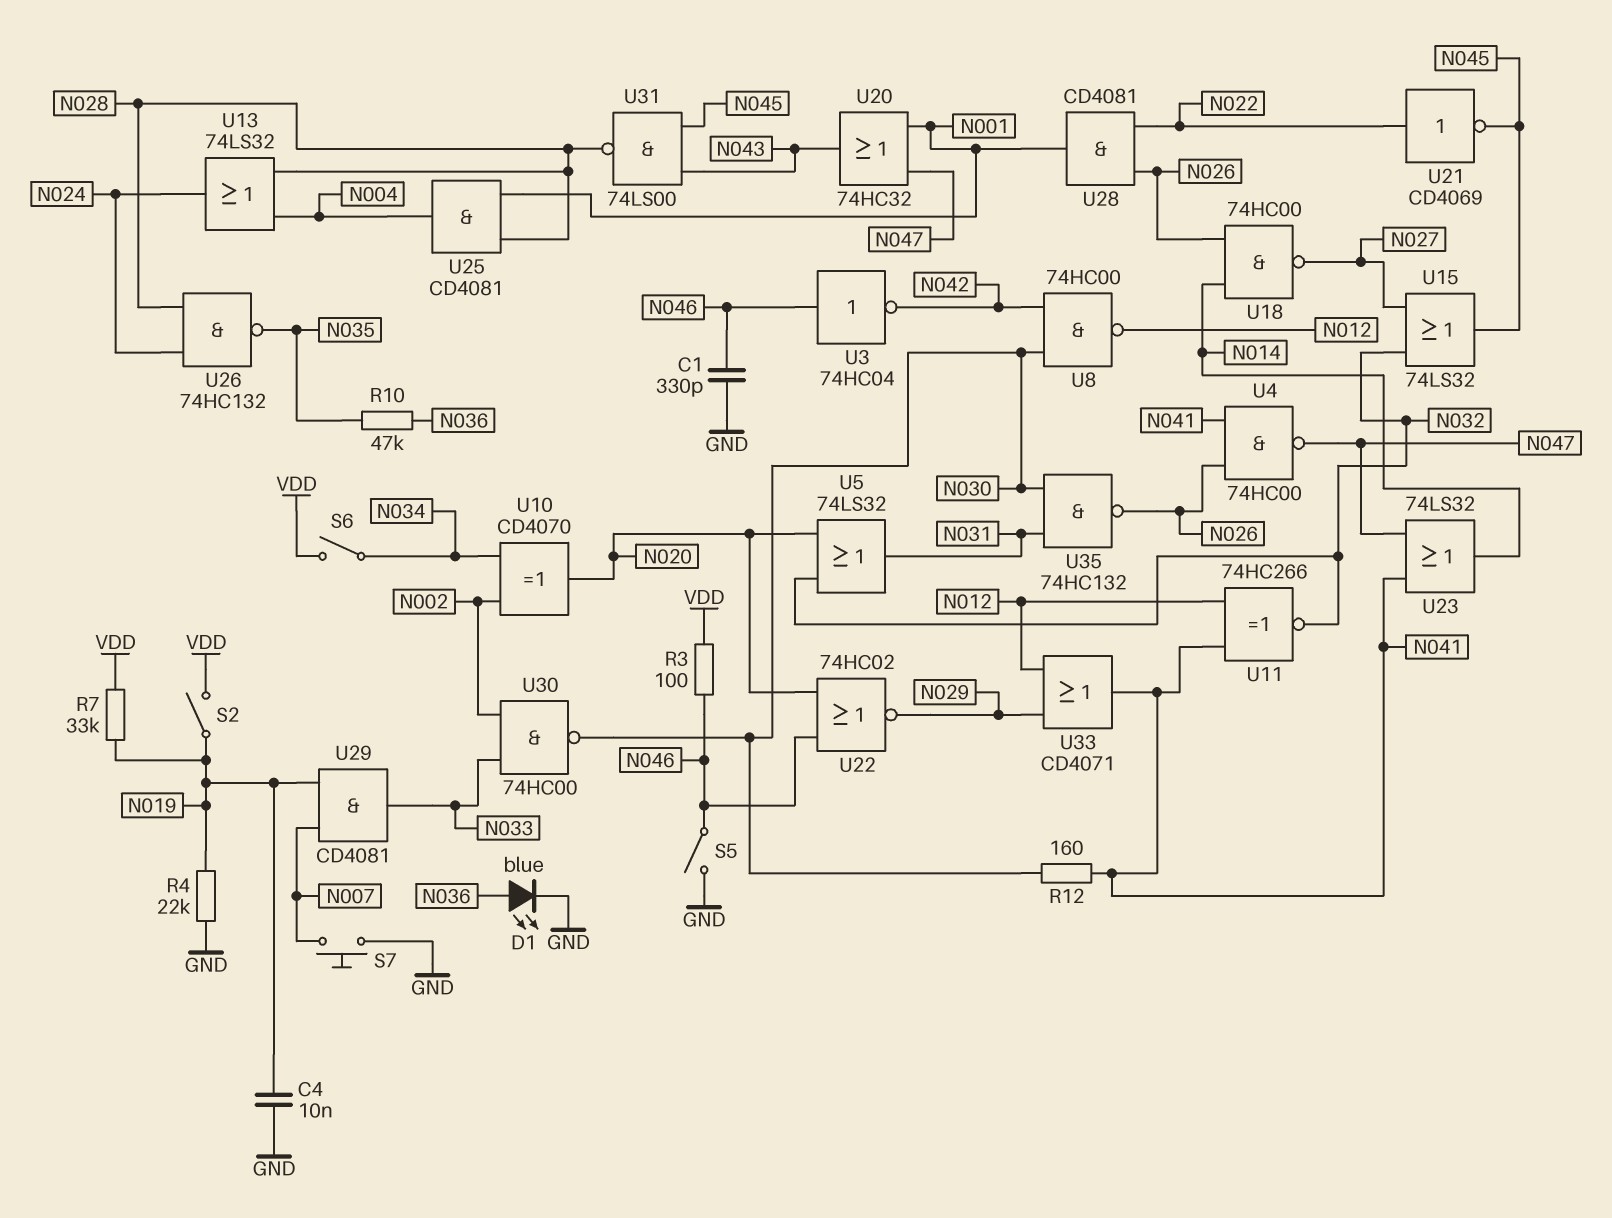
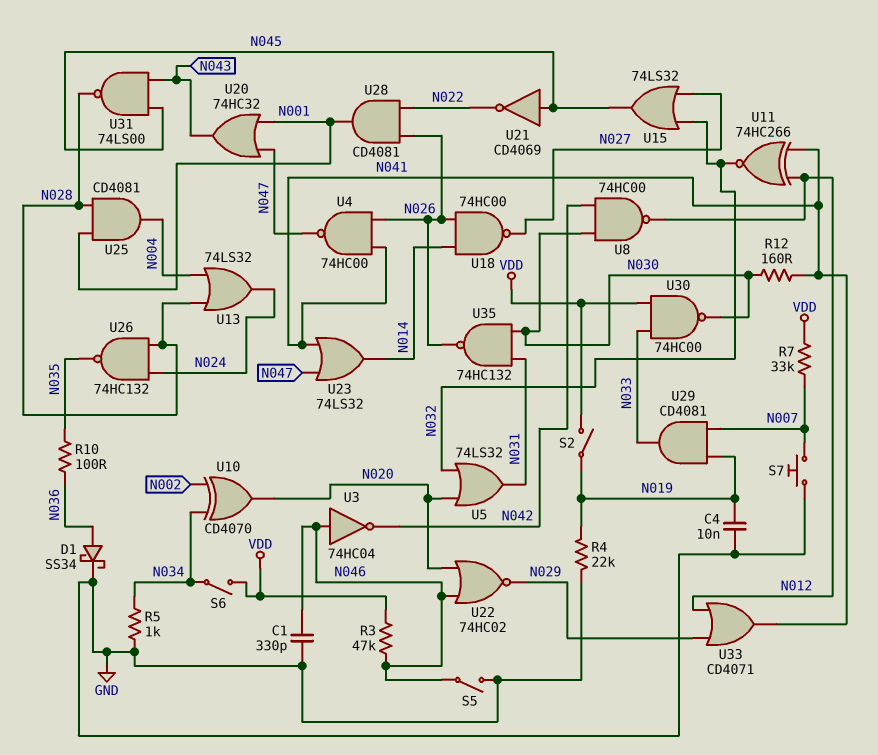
D1: LED blue (A N036, K GND) -> schottky SS34 (A N036, K GND)
R3: 100 (N046, VDD) -> 47k (N046, VDD)
R5: none -> 1k (GND, N034)
R7: 33k (N019, VDD) -> 33k (N007, VDD)
R10: 47k (N035, N036) -> 100 (N035, N036)
U21: NOT CD4069 (in N022, out N045) -> NOT CD4069 (in N045, out N022)
U30: NAND 74HC00 (in N002, in N033, out N030) -> NAND 74HC00 (in N033, in VDD, out N030)

